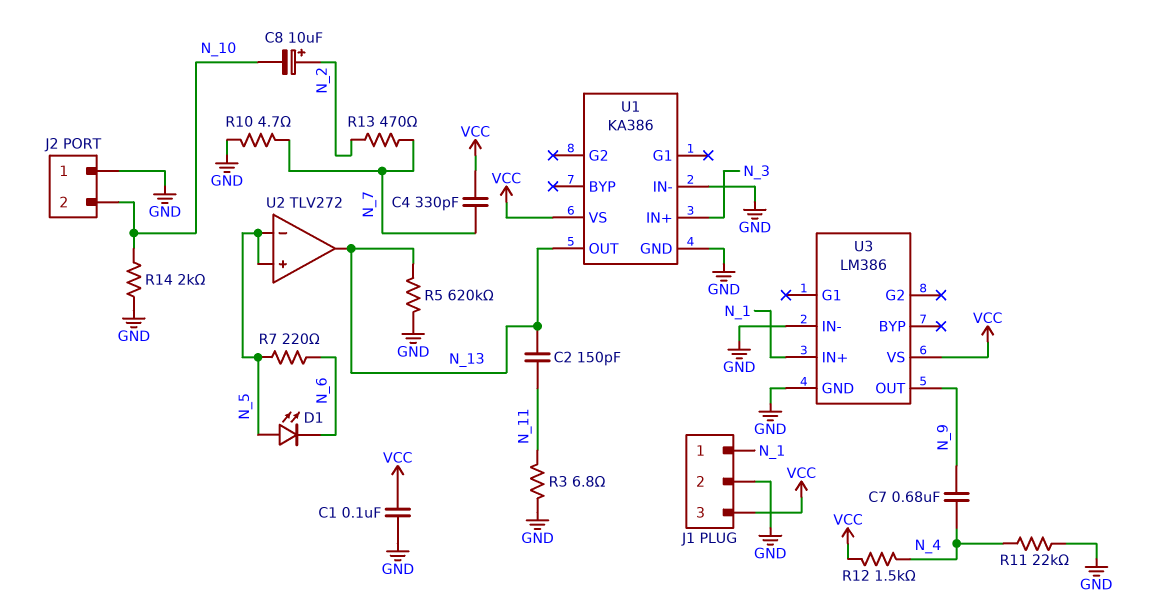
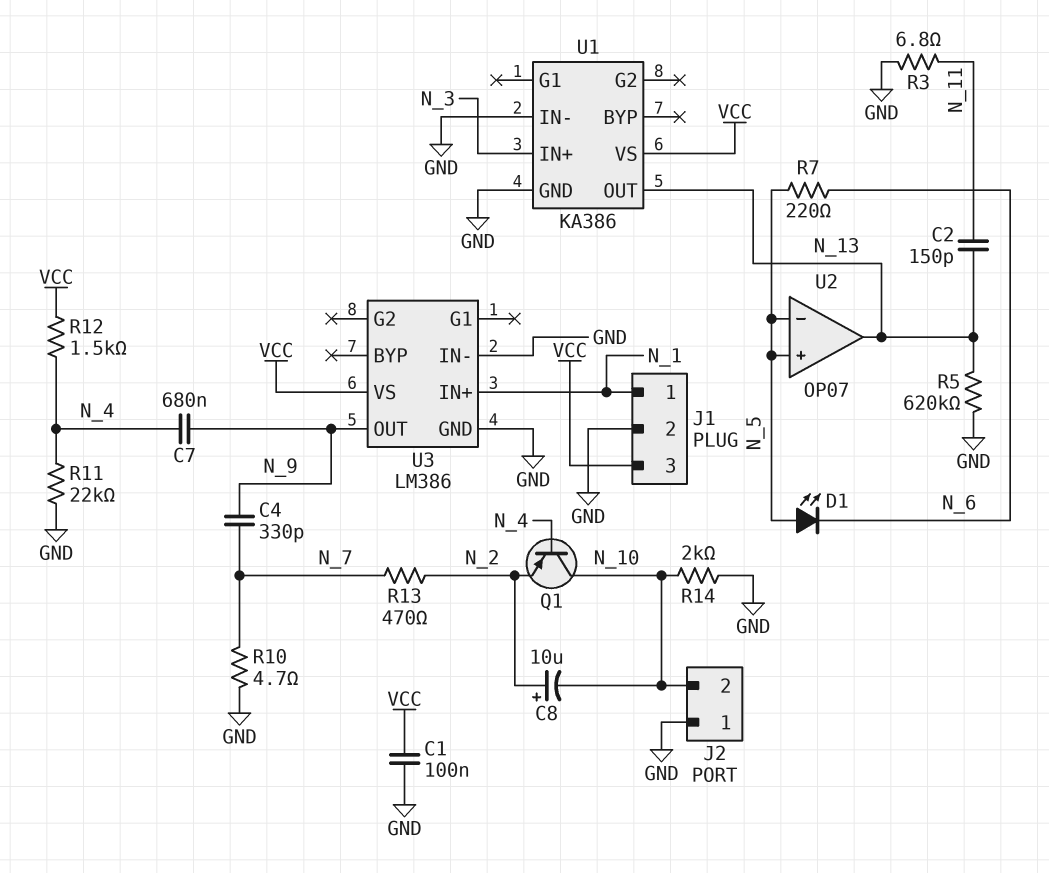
C4: 330pF (N_7, VCC) -> 330pF (N_7, N_9)
Q1: none -> PNP (B N_4, C N_10, E N_2)
U2: TLV272 -> OP07

